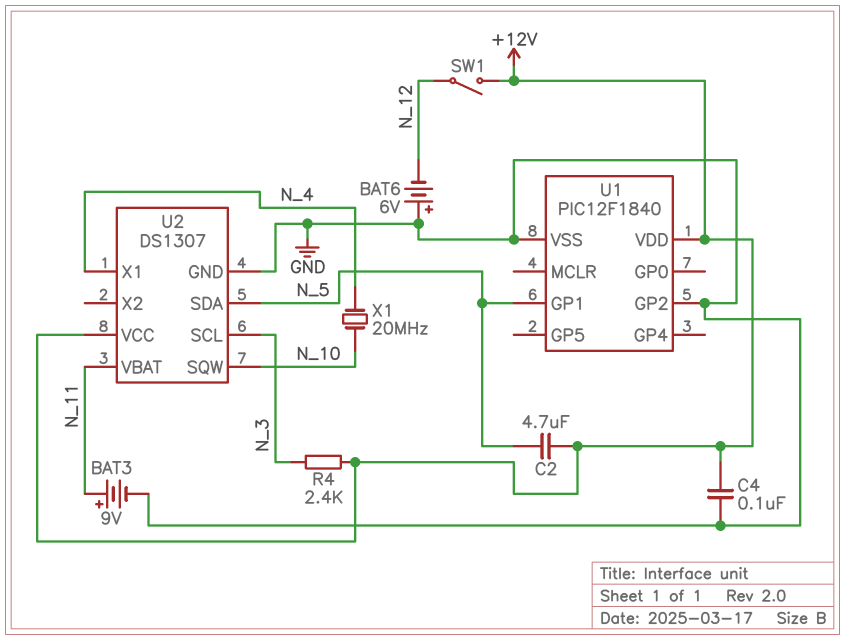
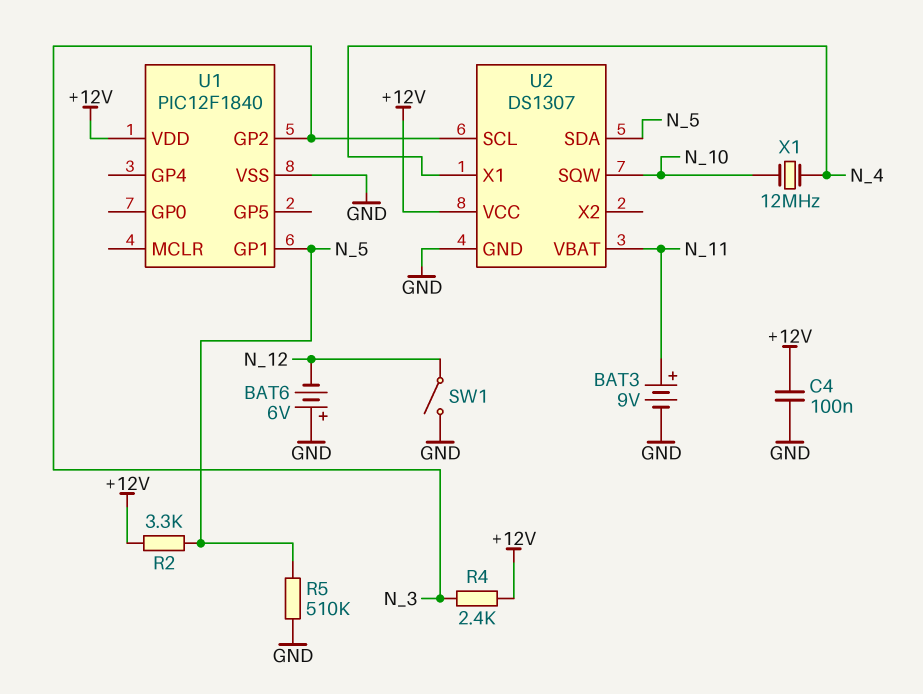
C2: 4.7uF (+12V, N_5) -> none
R2: none -> 3.3k (+12V, N_5)
R5: none -> 510k (GND, N_5)
SW1: switch (+12V, N_12) -> switch (GND, N_12)
U1 pin GP2: GND -> N_3
X1: 20MHz (N_4, N_10) -> 12MHz (N_4, N_10)

